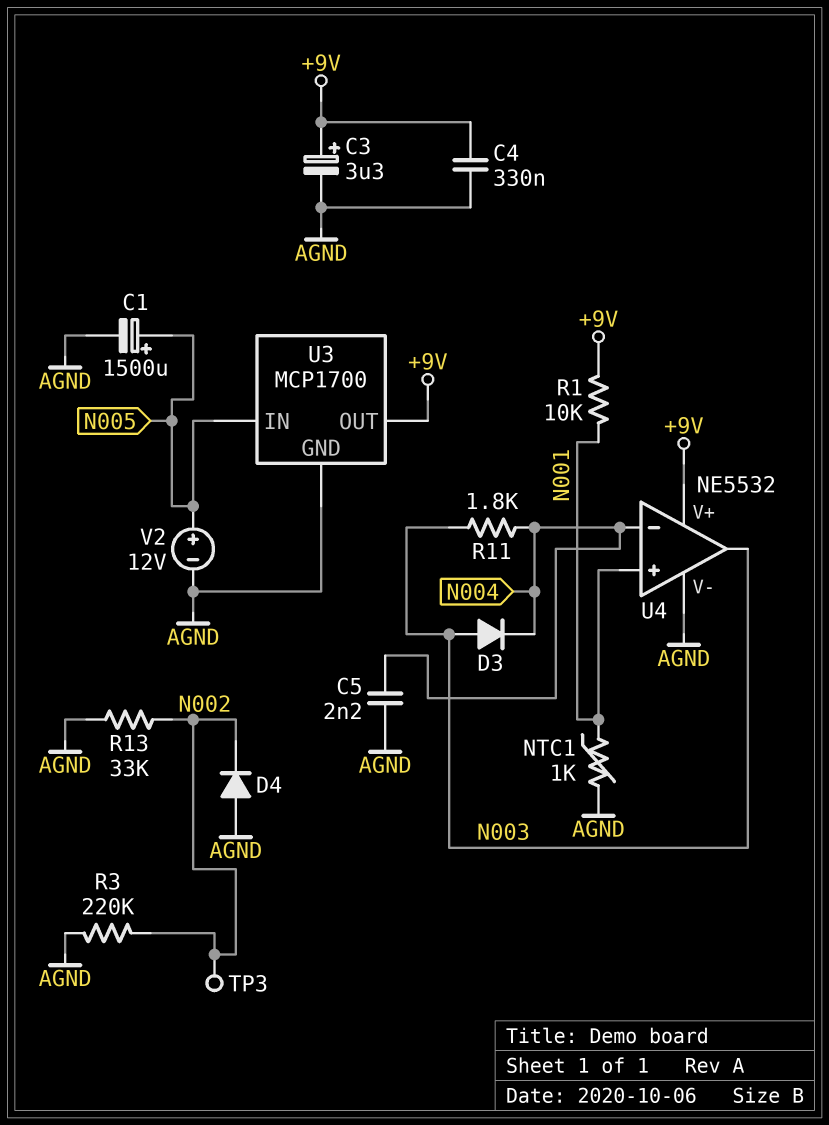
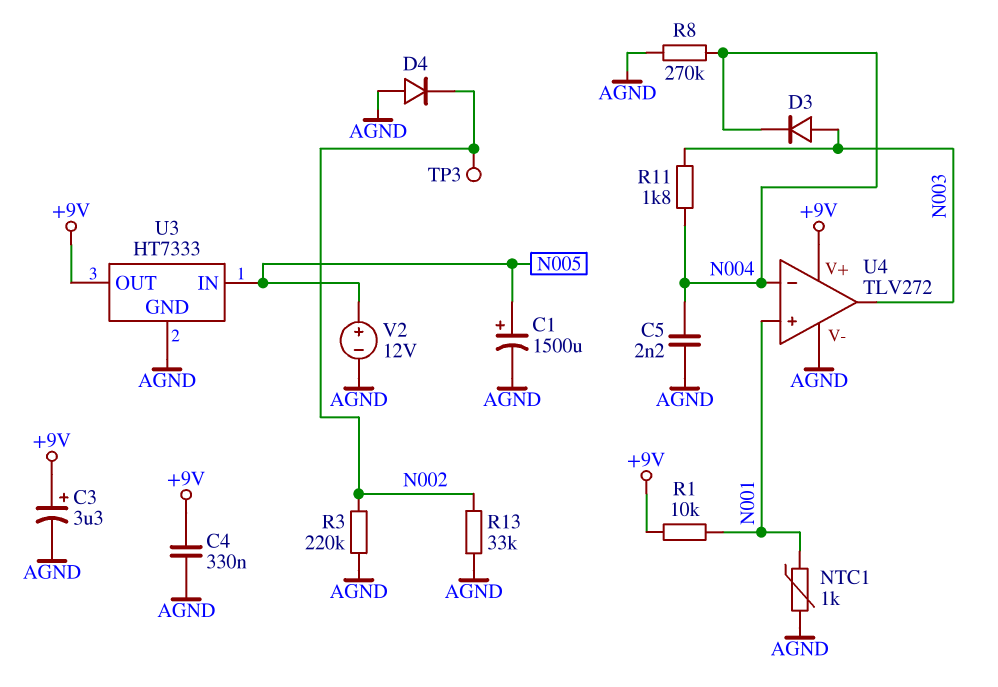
R8: none -> 270k (AGND, N004)
U3: MCP1700 -> HT7333
U4: NE5532 -> TLV272

